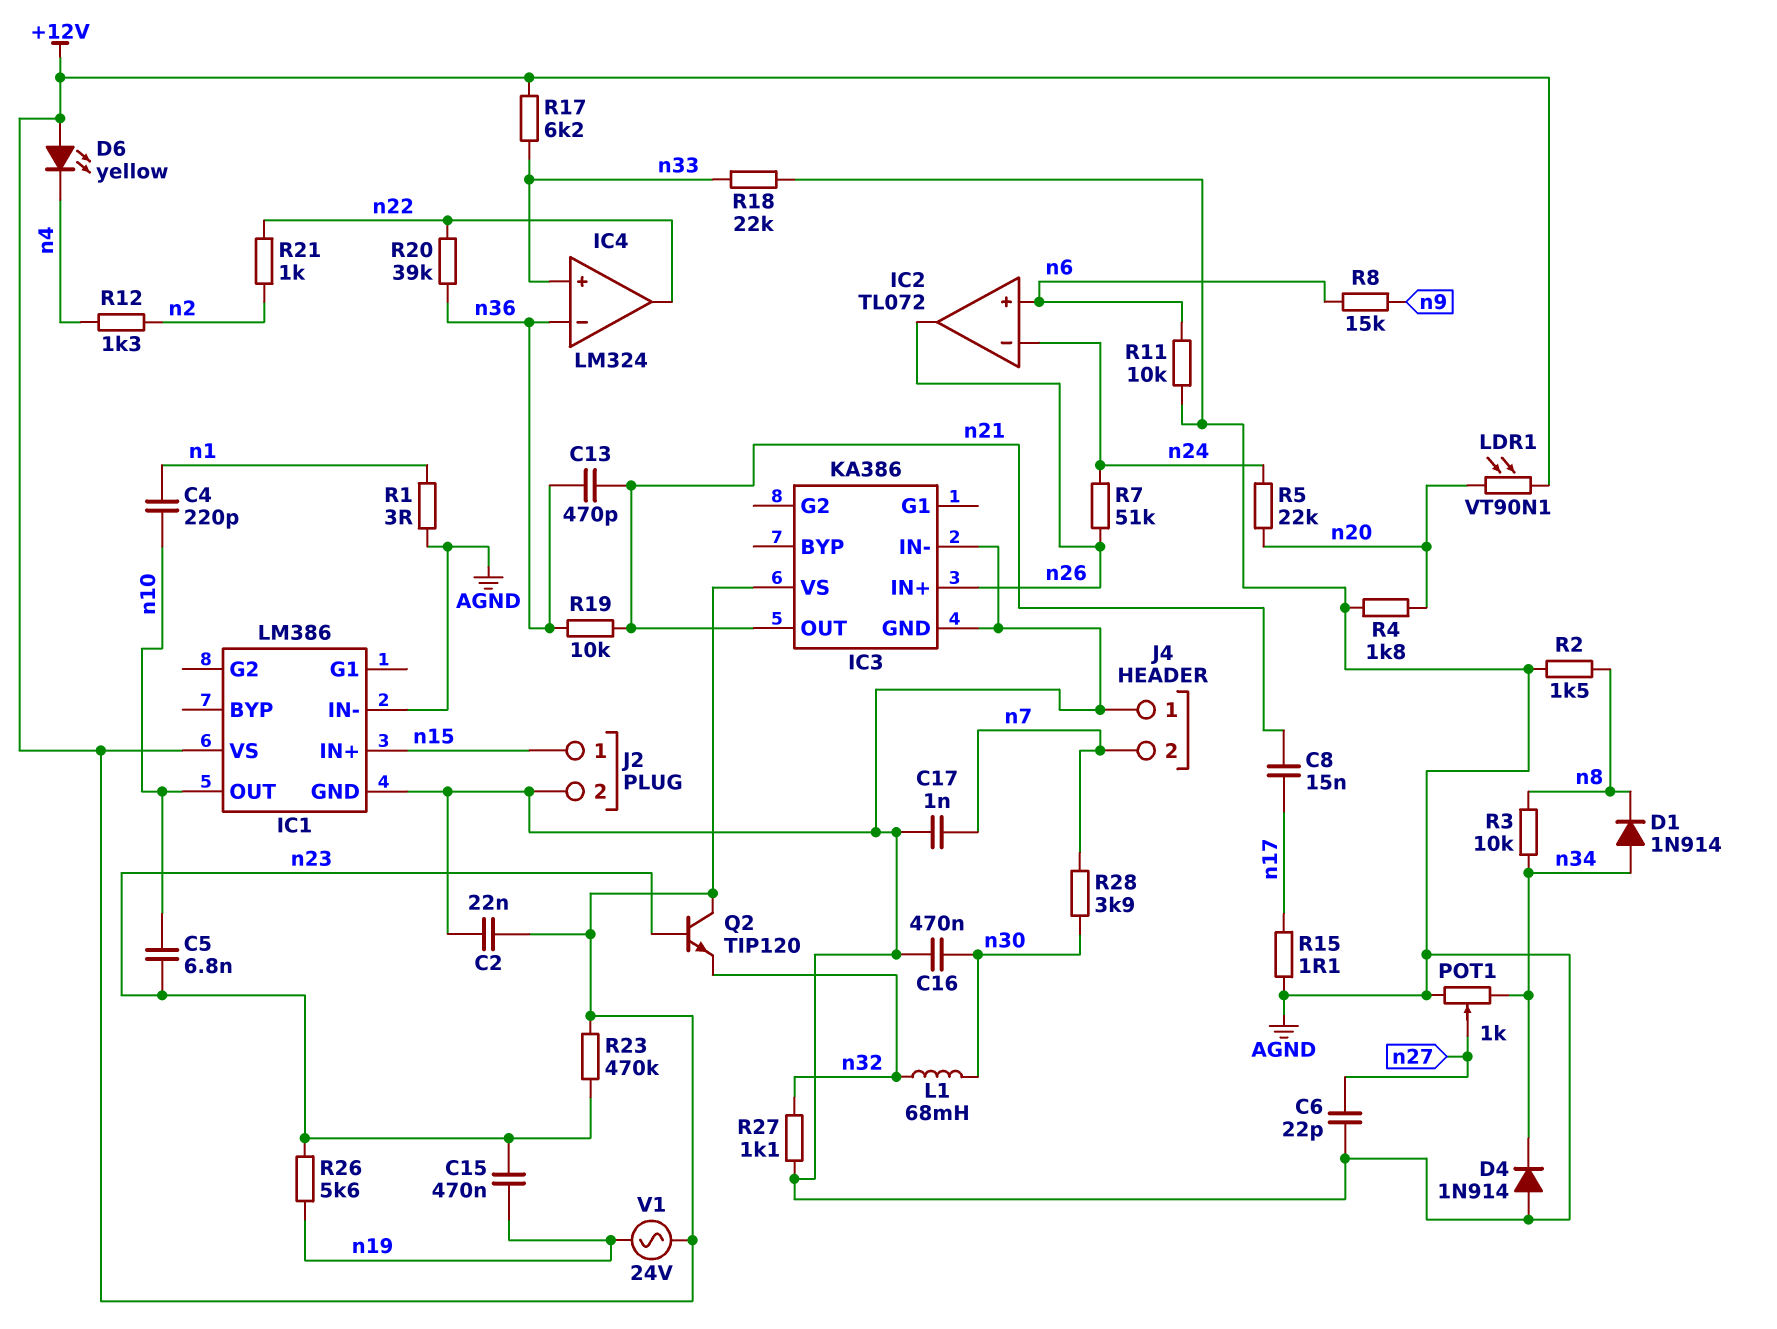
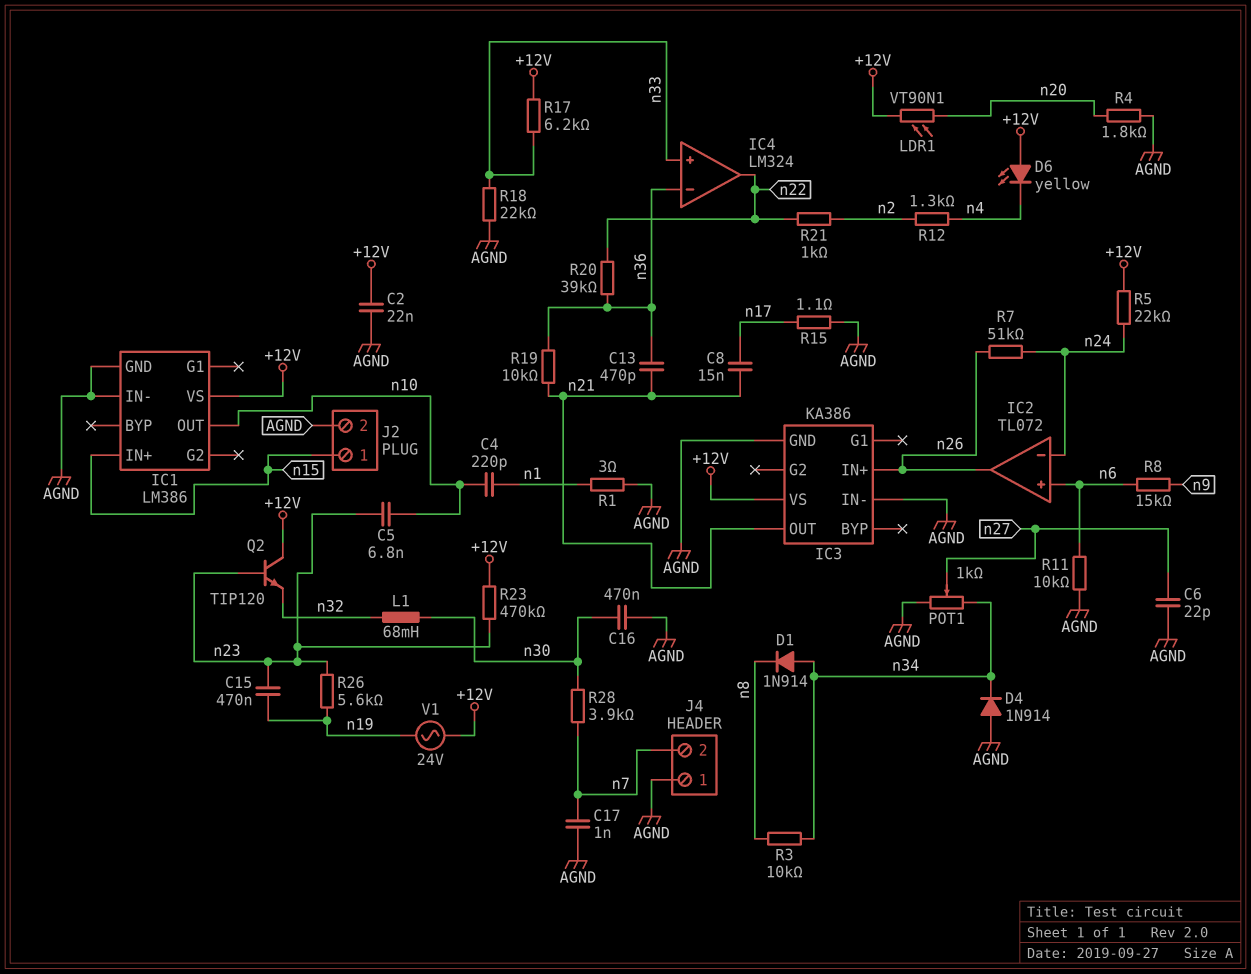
R2: 1.5k (AGND, n8) -> none
R5: 22k (n20, n24) -> 22k (+12V, n24)
R27: 1.1k (AGND, n32) -> none

